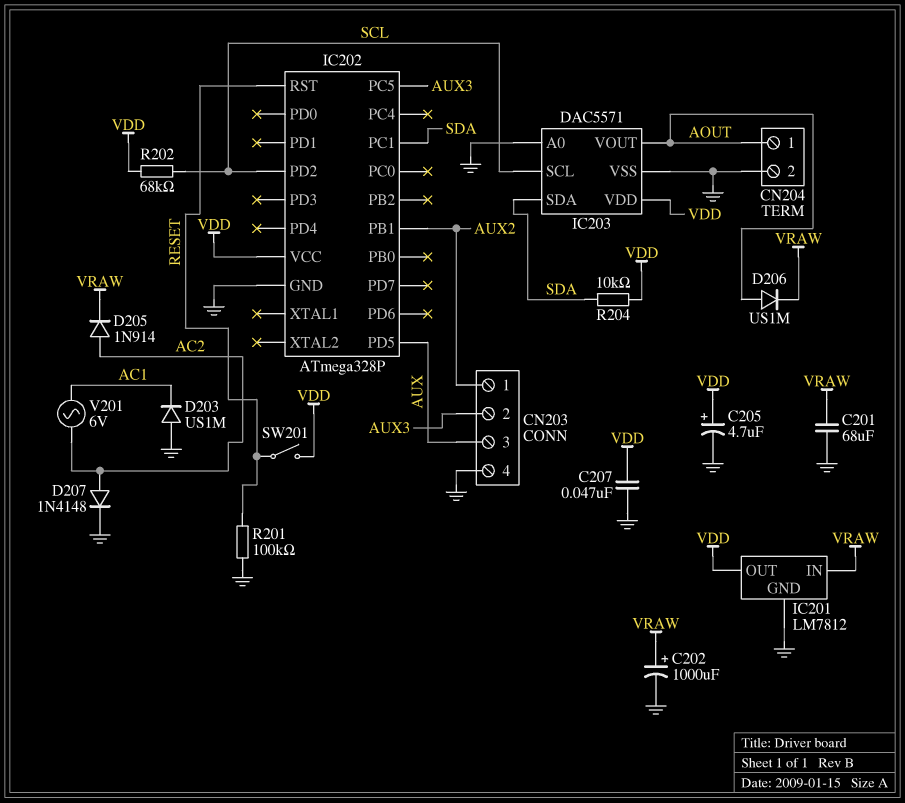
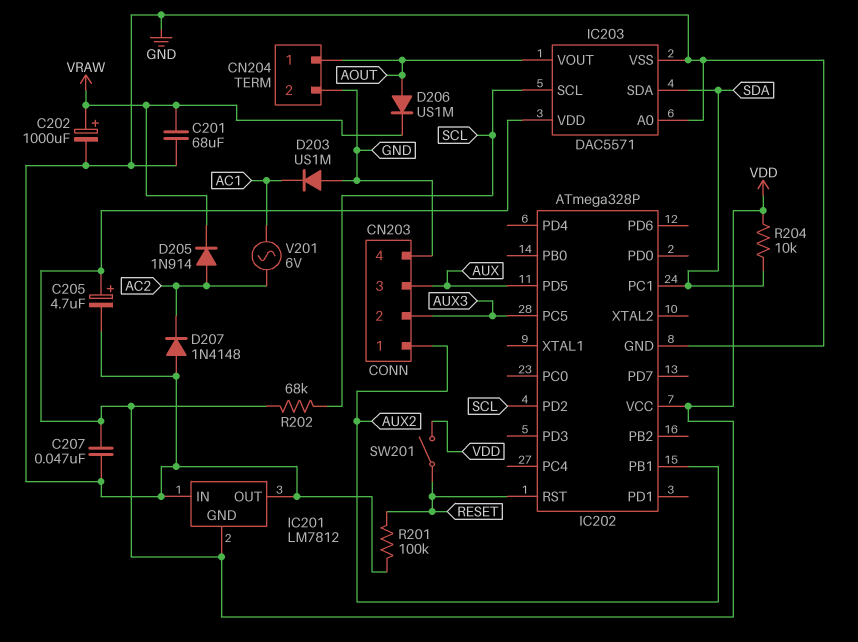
D207: diode 1N4148 (A AC2, K GND) -> diode 1N4148 (A GND, K AC2)
IC201 pin GND: GND -> VDD
IC201 pin IN: VRAW -> GND
IC201 pin OUT: VDD -> GND

